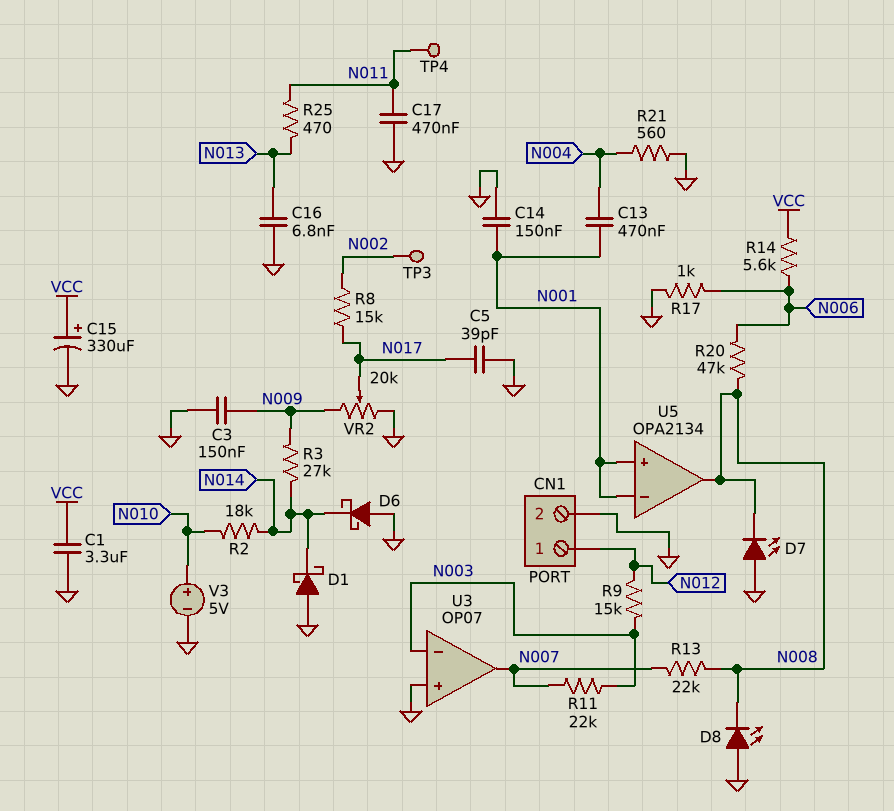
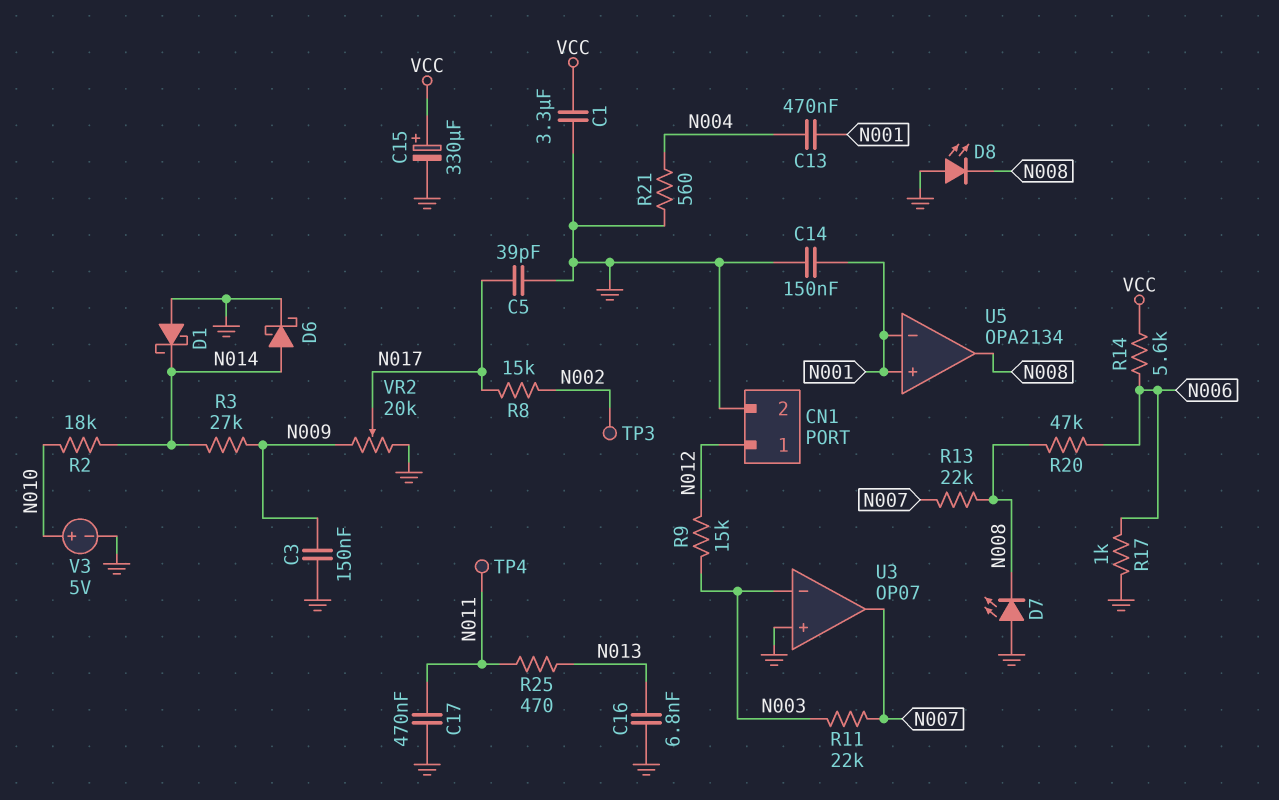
D6: schottky (A GND, K N014) -> schottky (A N014, K GND)

